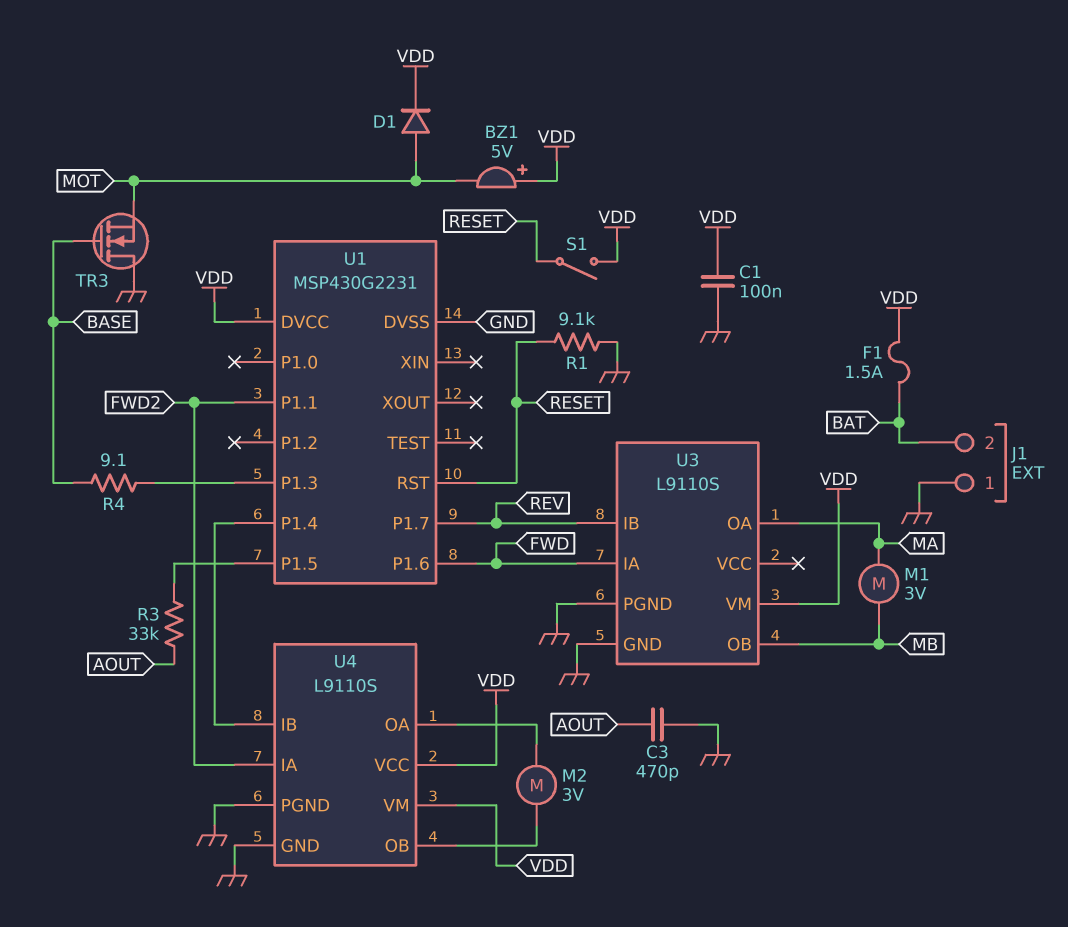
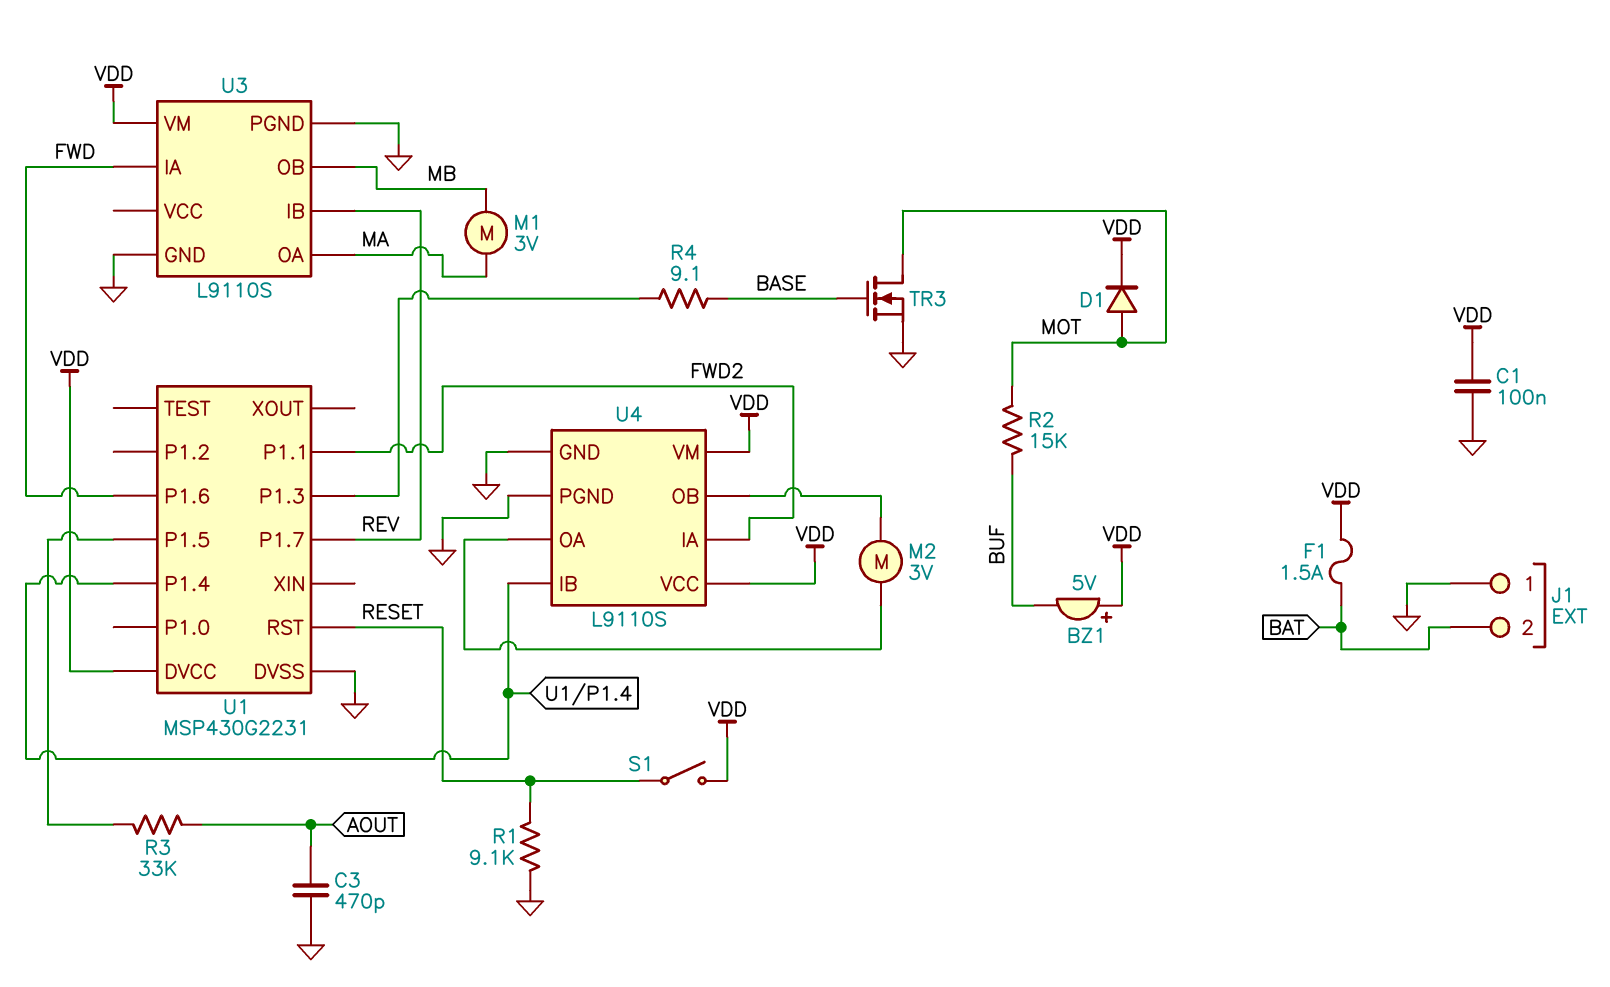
BZ1: buzzer 5V (plus VDD, minus MOT) -> buzzer 5V (plus VDD, minus BUF)
R2: none -> 15k (BUF, MOT)
TR3: NMOS (G BASE, D GND, S MOT) -> NMOS (G BASE, D MOT, S GND)

